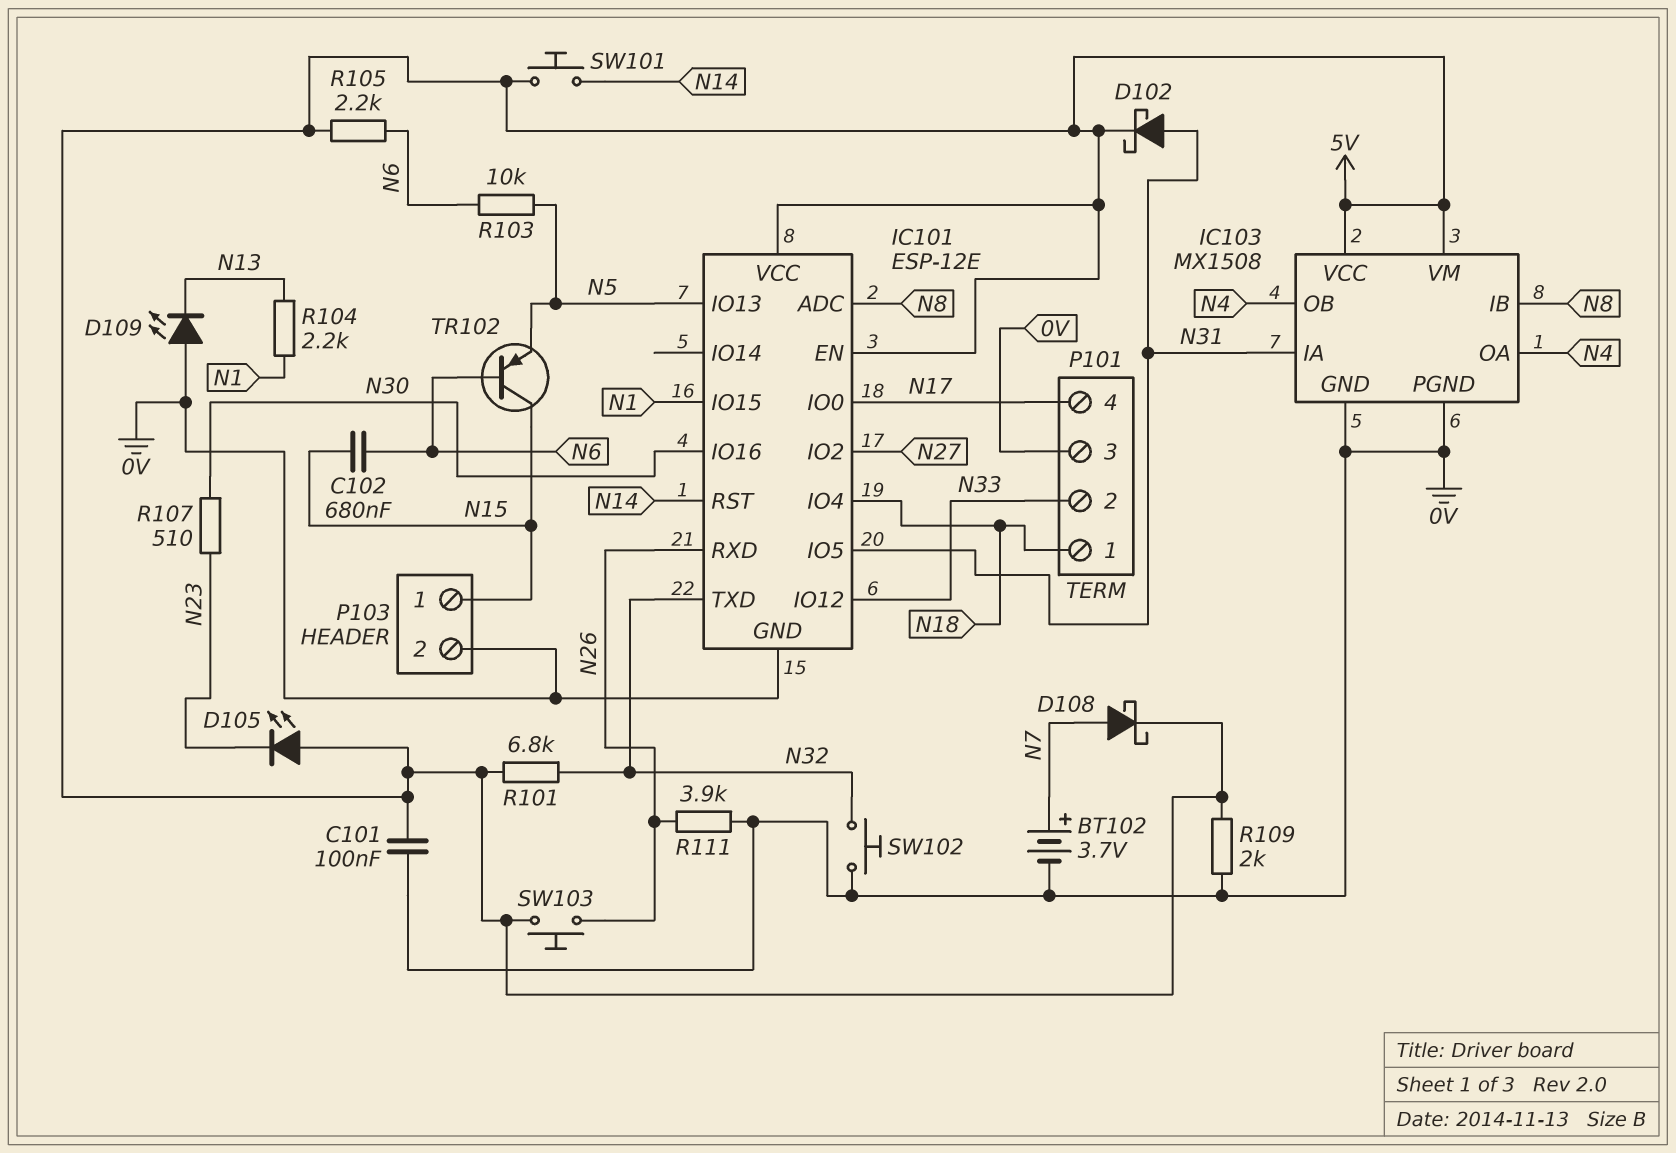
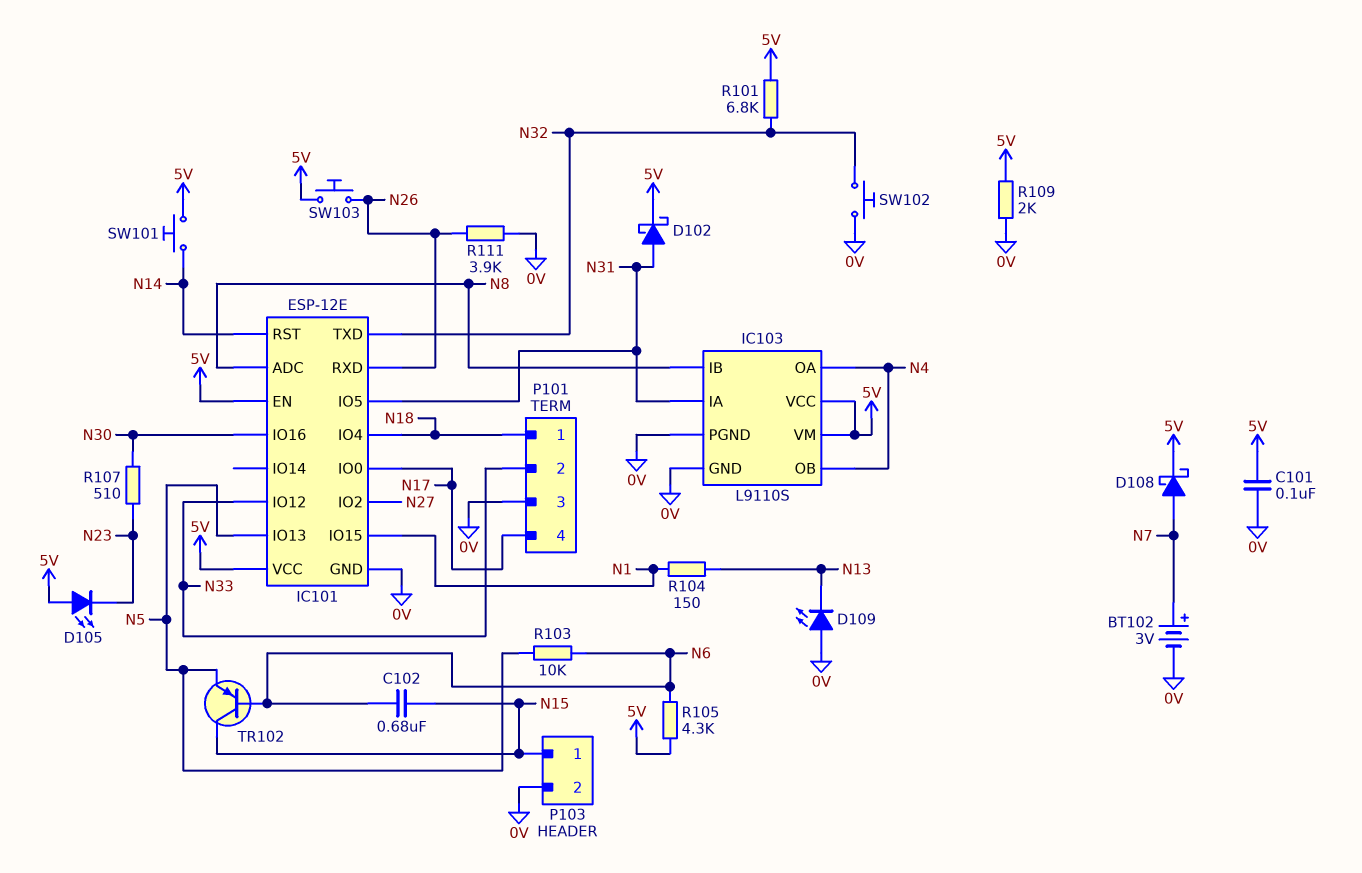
BT102: 3.7V (plus N7, minus 0V) -> 3V (plus N7, minus 0V)
IC103: MX1508 -> L9110S
R104: 2.2k (N1, N13) -> 150 (N1, N13)
R105: 2.2k (5V, N6) -> 4.3k (5V, N6)

